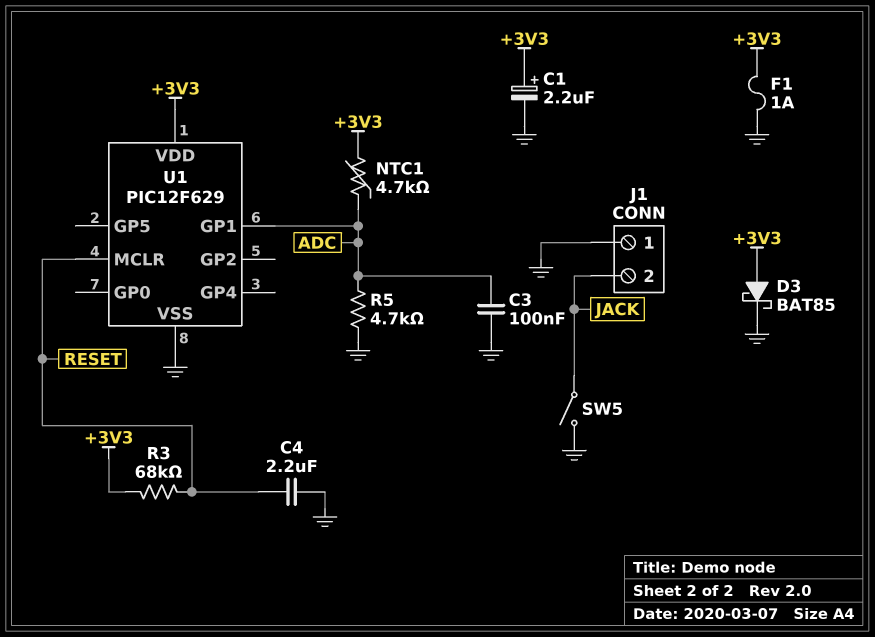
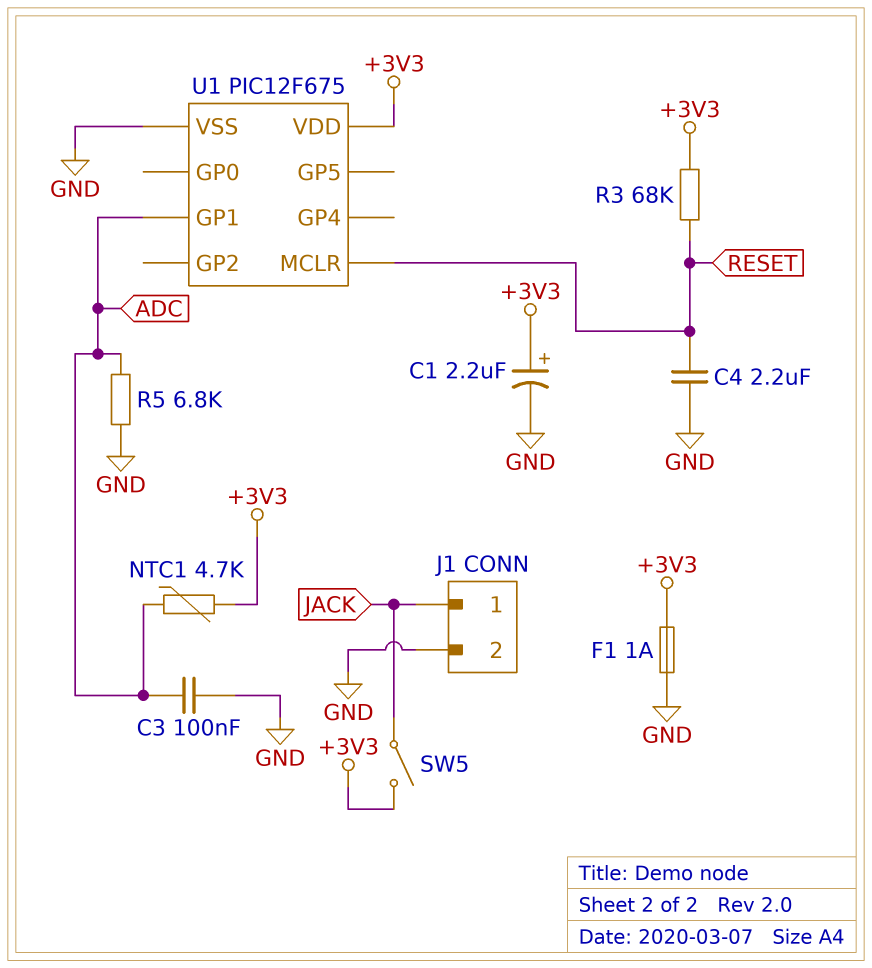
D3: schottky BAT85 (A +3V3, K GND) -> none
J1 pin 1: GND -> JACK
J1 pin 2: JACK -> GND
R5: 4.7k (ADC, GND) -> 6.8k (ADC, GND)
SW5: switch (GND, JACK) -> switch (+3V3, JACK)
U1: PIC12F629 -> PIC12F675

